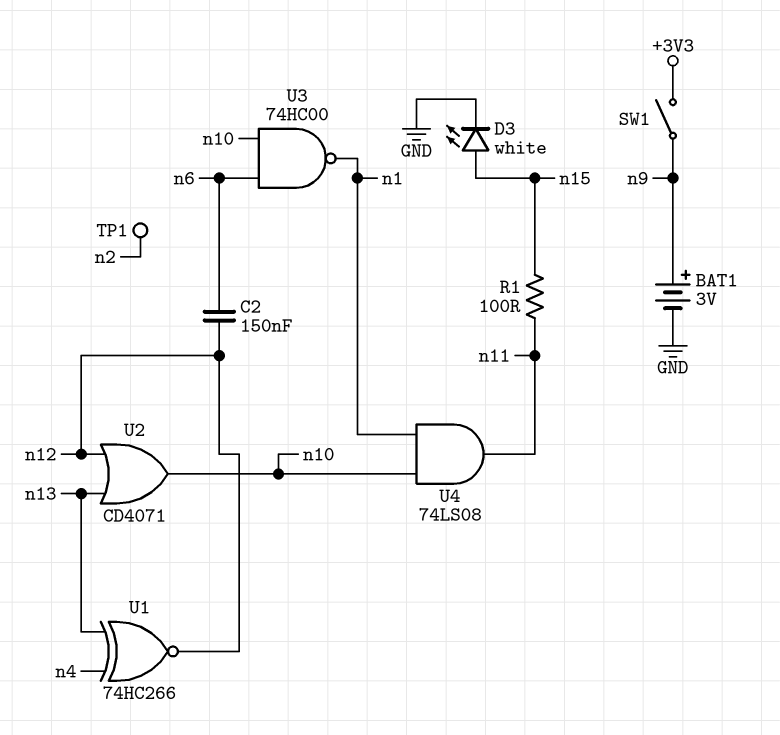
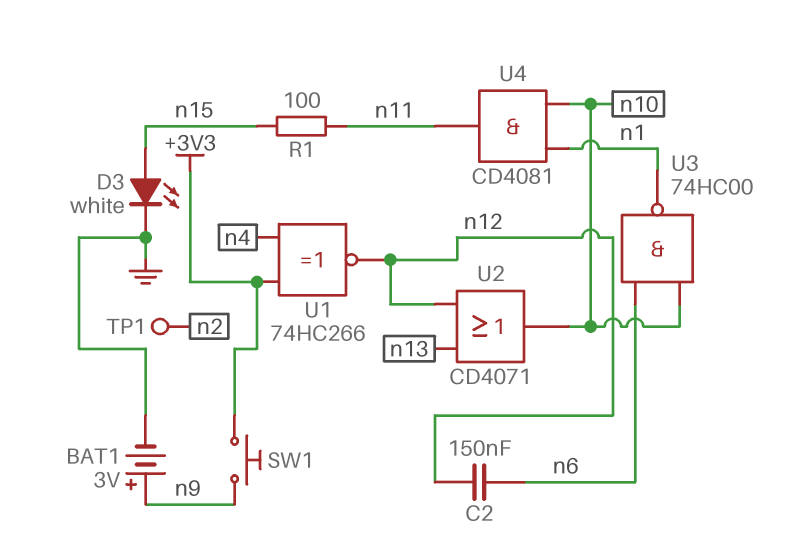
SW1: switch (+3V3, n9) -> button (+3V3, n9)
U1: XNOR 74HC266 (in n4, in n13, out n12) -> XNOR 74HC266 (in +3V3, in n4, out n12)
U4: AND 74LS08 (in n1, in n10, out n11) -> AND CD4081 (in n1, in n10, out n11)

